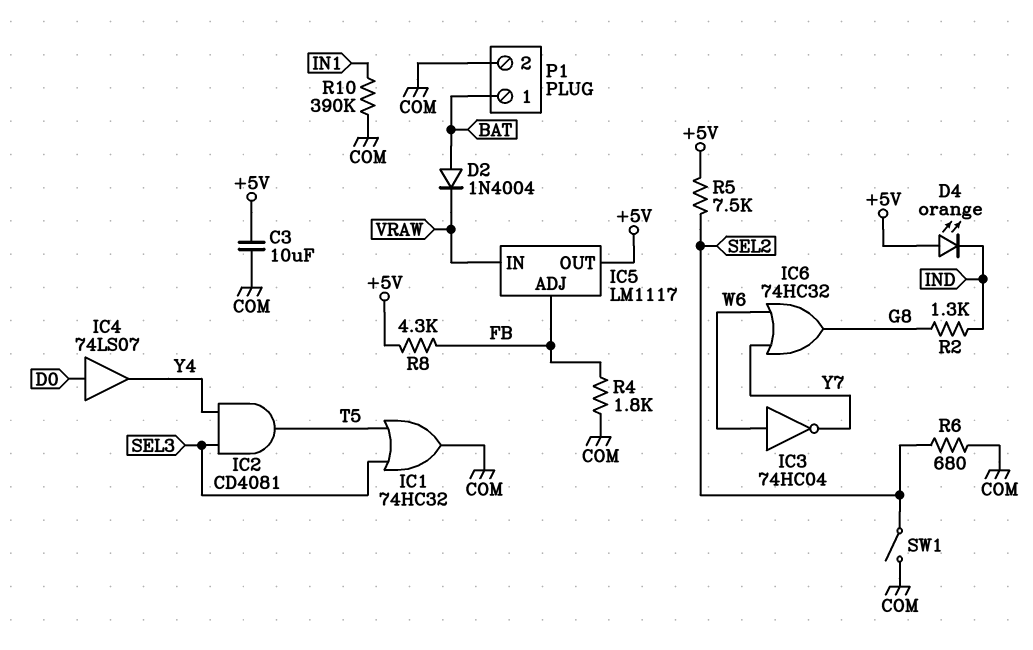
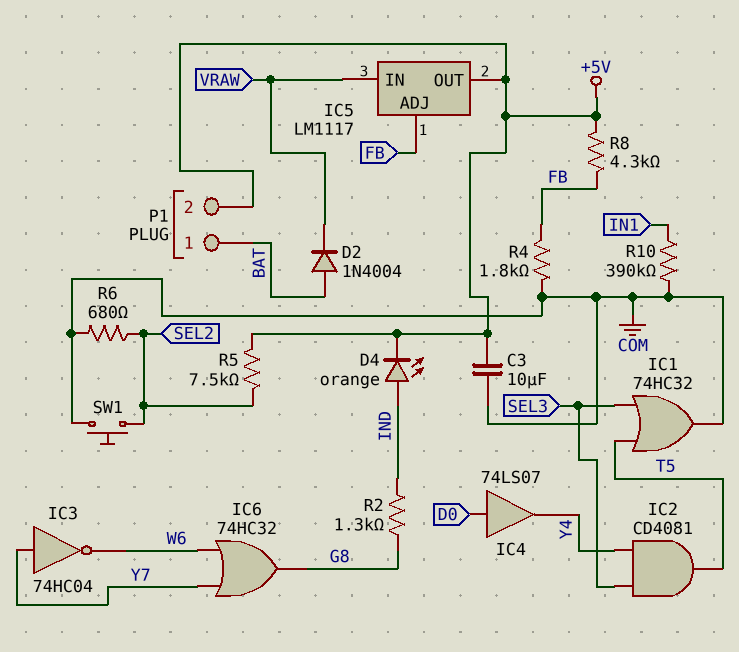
D4: LED orange (A +5V, K IND) -> LED orange (A IND, K +5V)
IC3: NOT 74HC04 (in W6, out Y7) -> NOT 74HC04 (in Y7, out W6)
P1 pin 2: COM -> +5V
SW1: switch (COM, SEL2) -> button (COM, SEL2)

